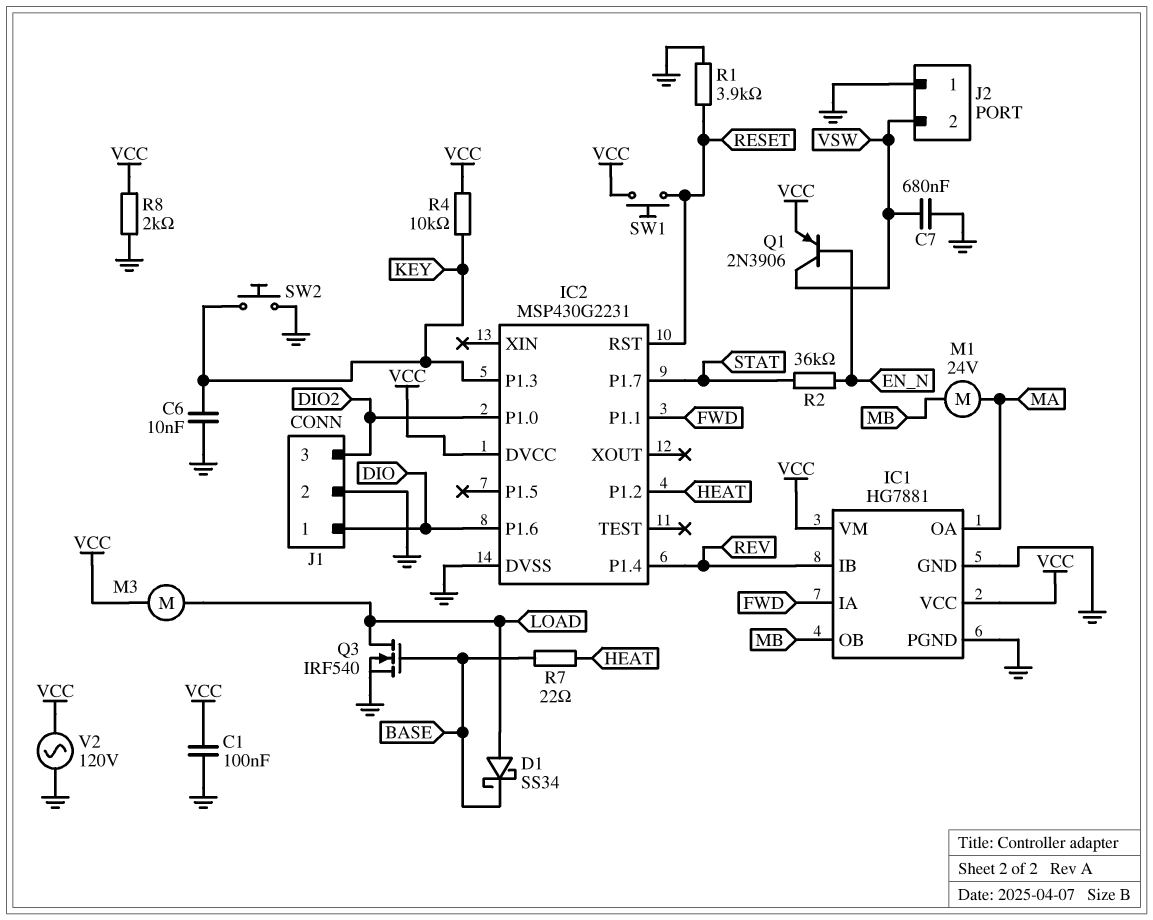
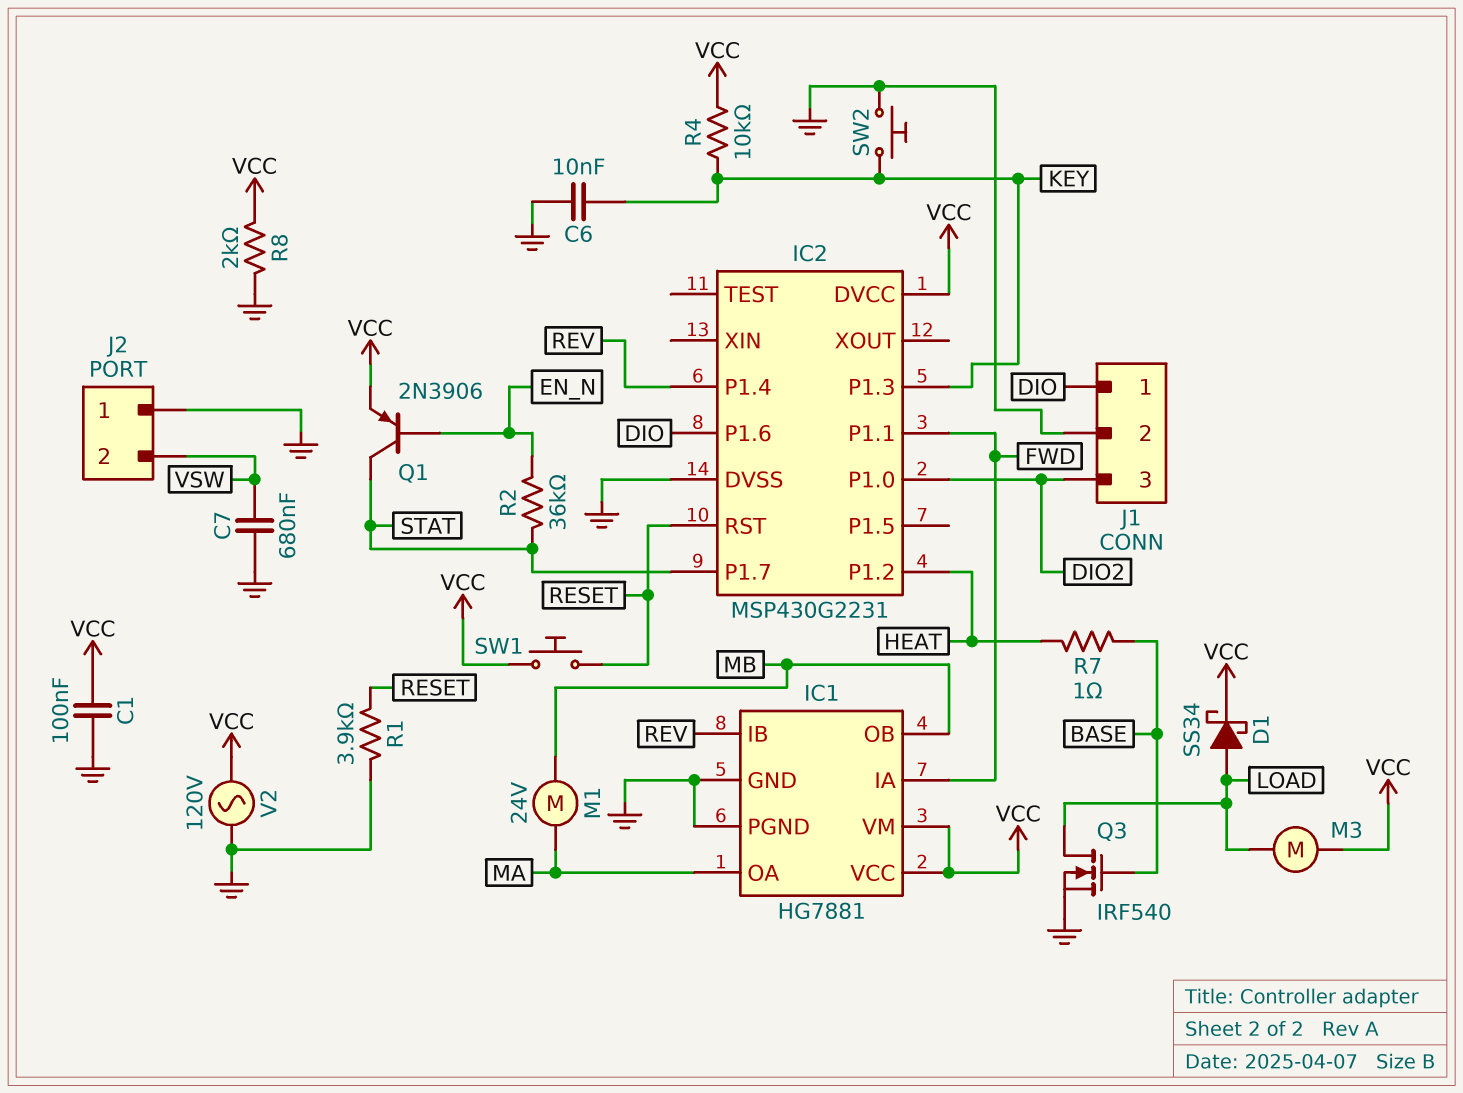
D1: schottky SS34 (A LOAD, K BASE) -> schottky SS34 (A LOAD, K VCC)
Q1: PNP 2N3906 (B EN_N, C VSW, E VCC) -> PNP 2N3906 (B EN_N, C STAT, E VCC)
R7: 22 (BASE, HEAT) -> 1 (BASE, HEAT)

